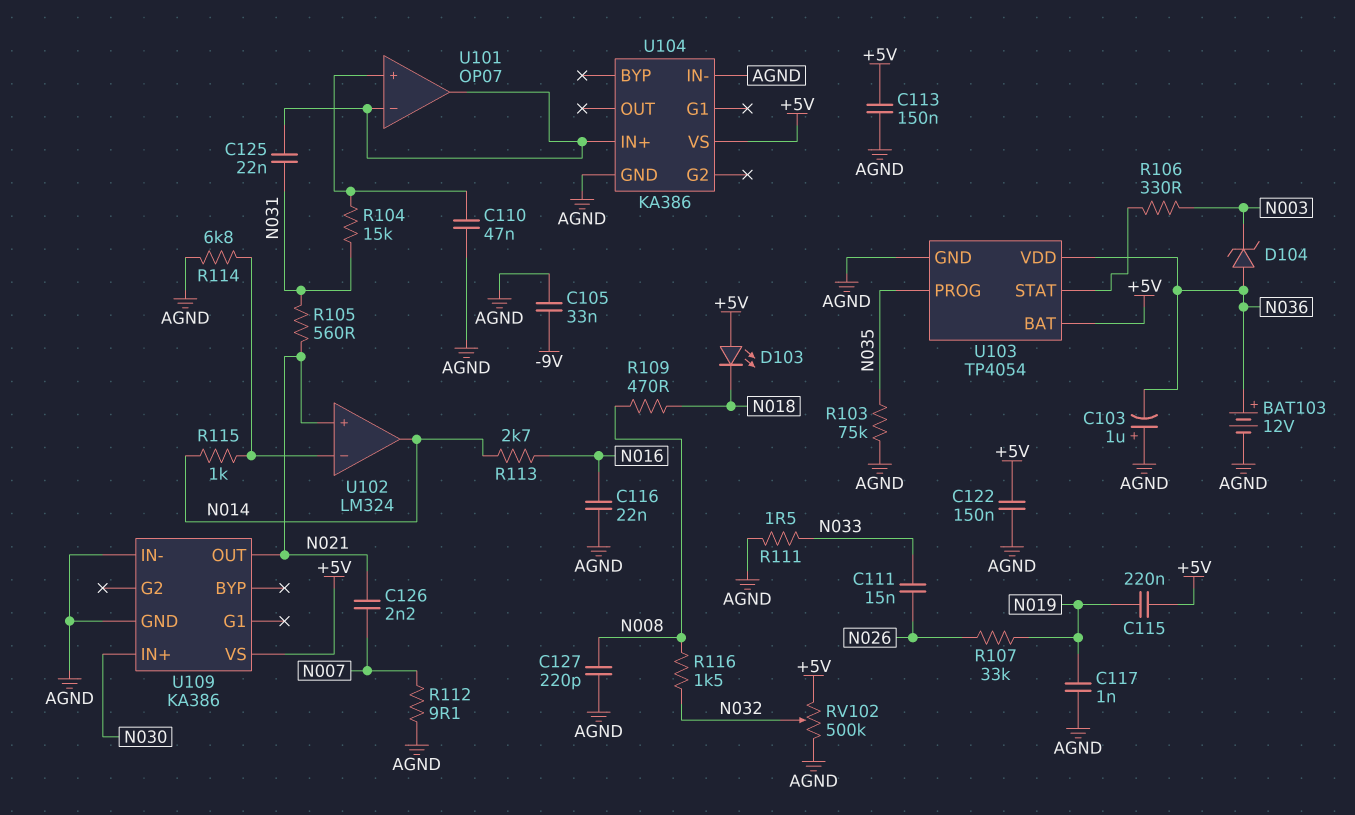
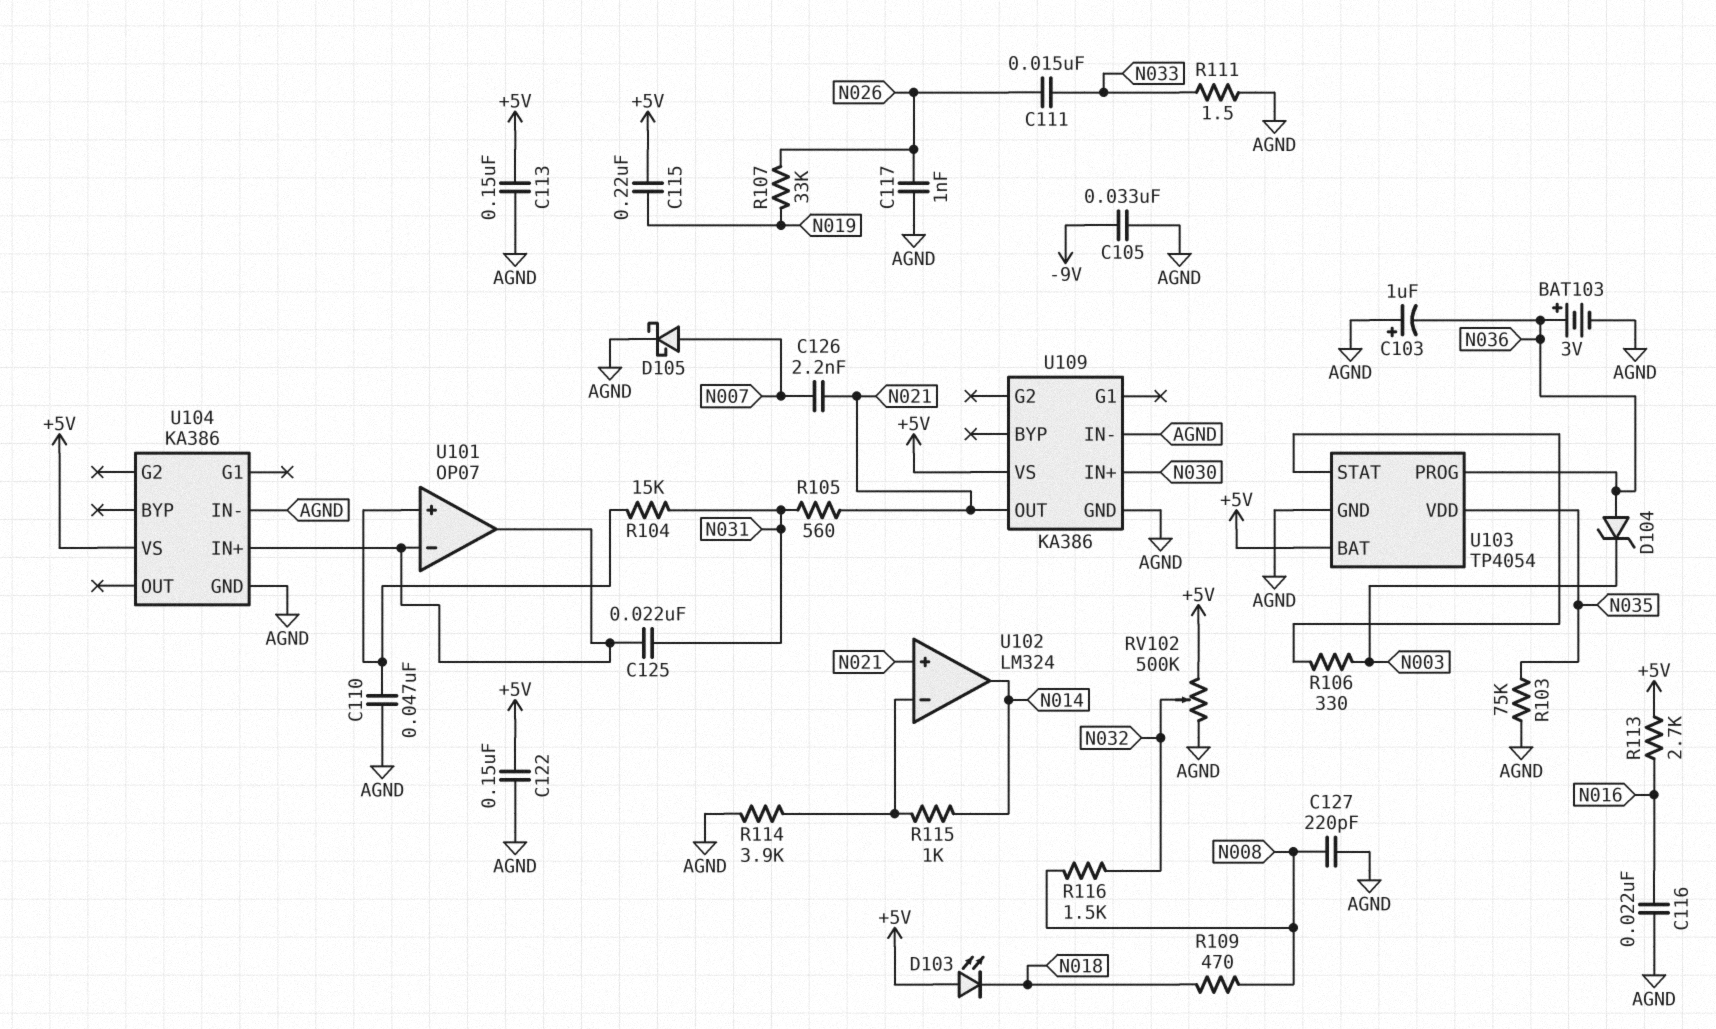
BAT103: 12V (plus N036, minus AGND) -> 3V (plus N036, minus AGND)
C117: 1nF (AGND, N019) -> 1nF (AGND, N026)
D105: none -> schottky (A N007, K AGND)
R112: 9.1 (AGND, N007) -> none
R113: 2.7k (N014, N016) -> 2.7k (+5V, N016)
R114: 6.8k (AGND, U102/in-) -> 3.9k (AGND, U102/in-)
U103 pin PROG: N035 -> N036
U103 pin VDD: N036 -> N035

